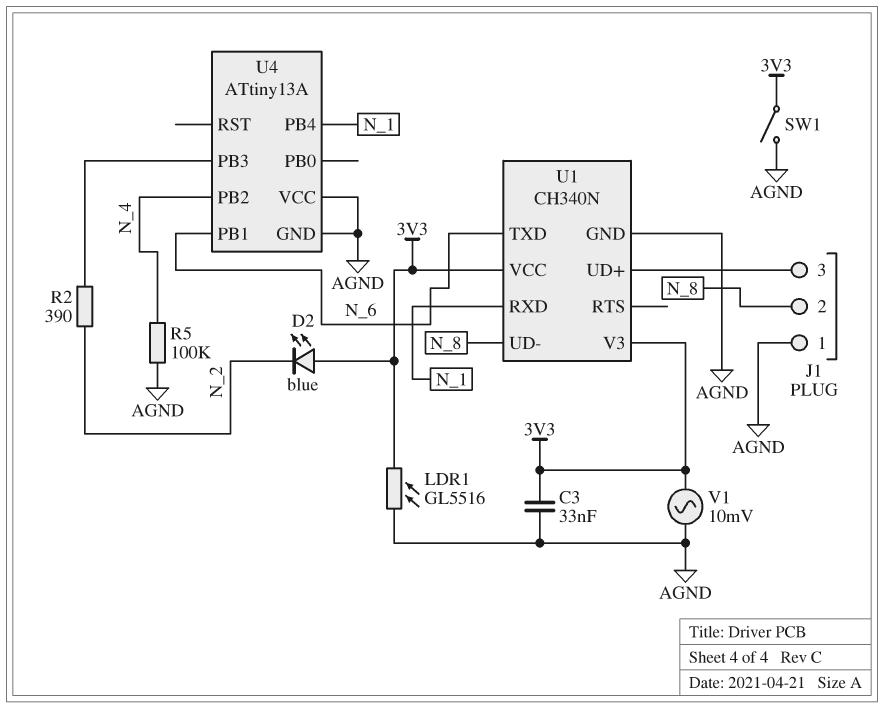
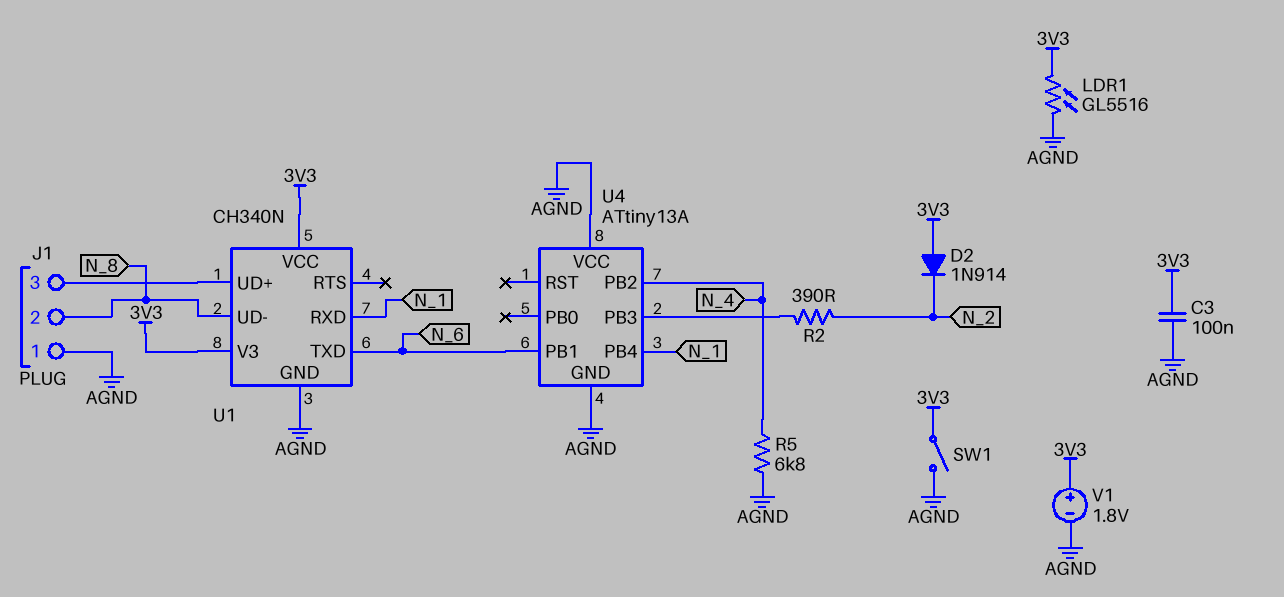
C3: 33nF (3V3, AGND) -> 100nF (3V3, AGND)
D2: LED blue (A 3V3, K N_2) -> diode 1N914 (A 3V3, K N_2)
R5: 100k (AGND, N_4) -> 6.8k (AGND, N_4)
V1: AC 10mV (3V3, AGND) -> 1.8V (plus 3V3, minus AGND)

